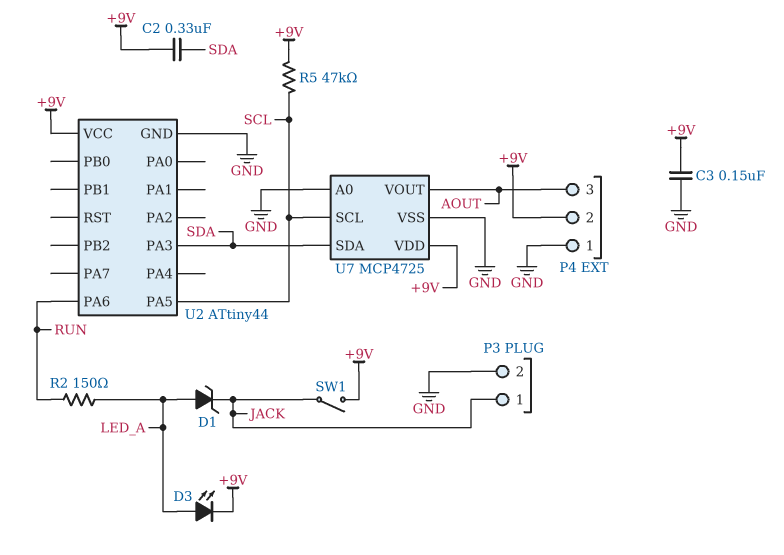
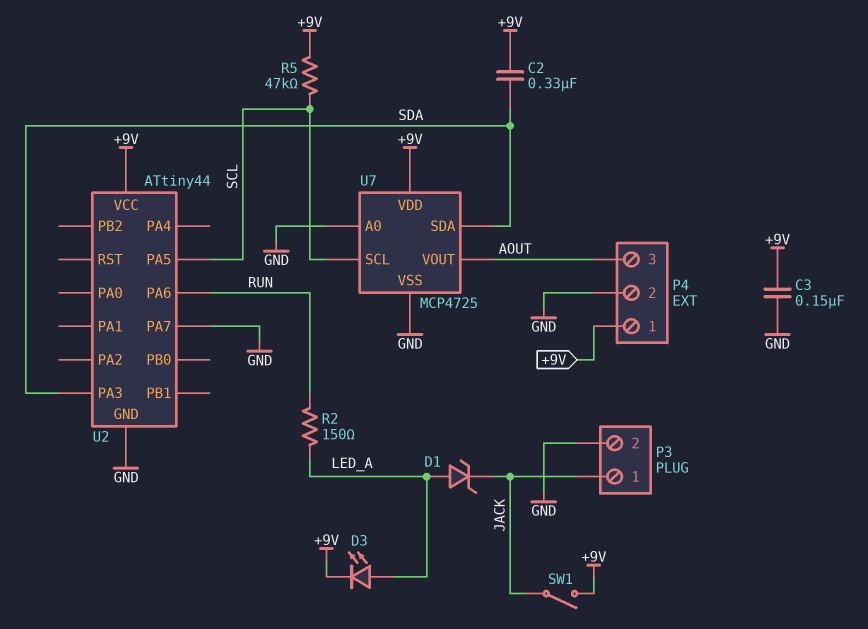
P4 pin 1: GND -> +9V
P4 pin 2: +9V -> GND
U2 pin PA7: none -> GND

